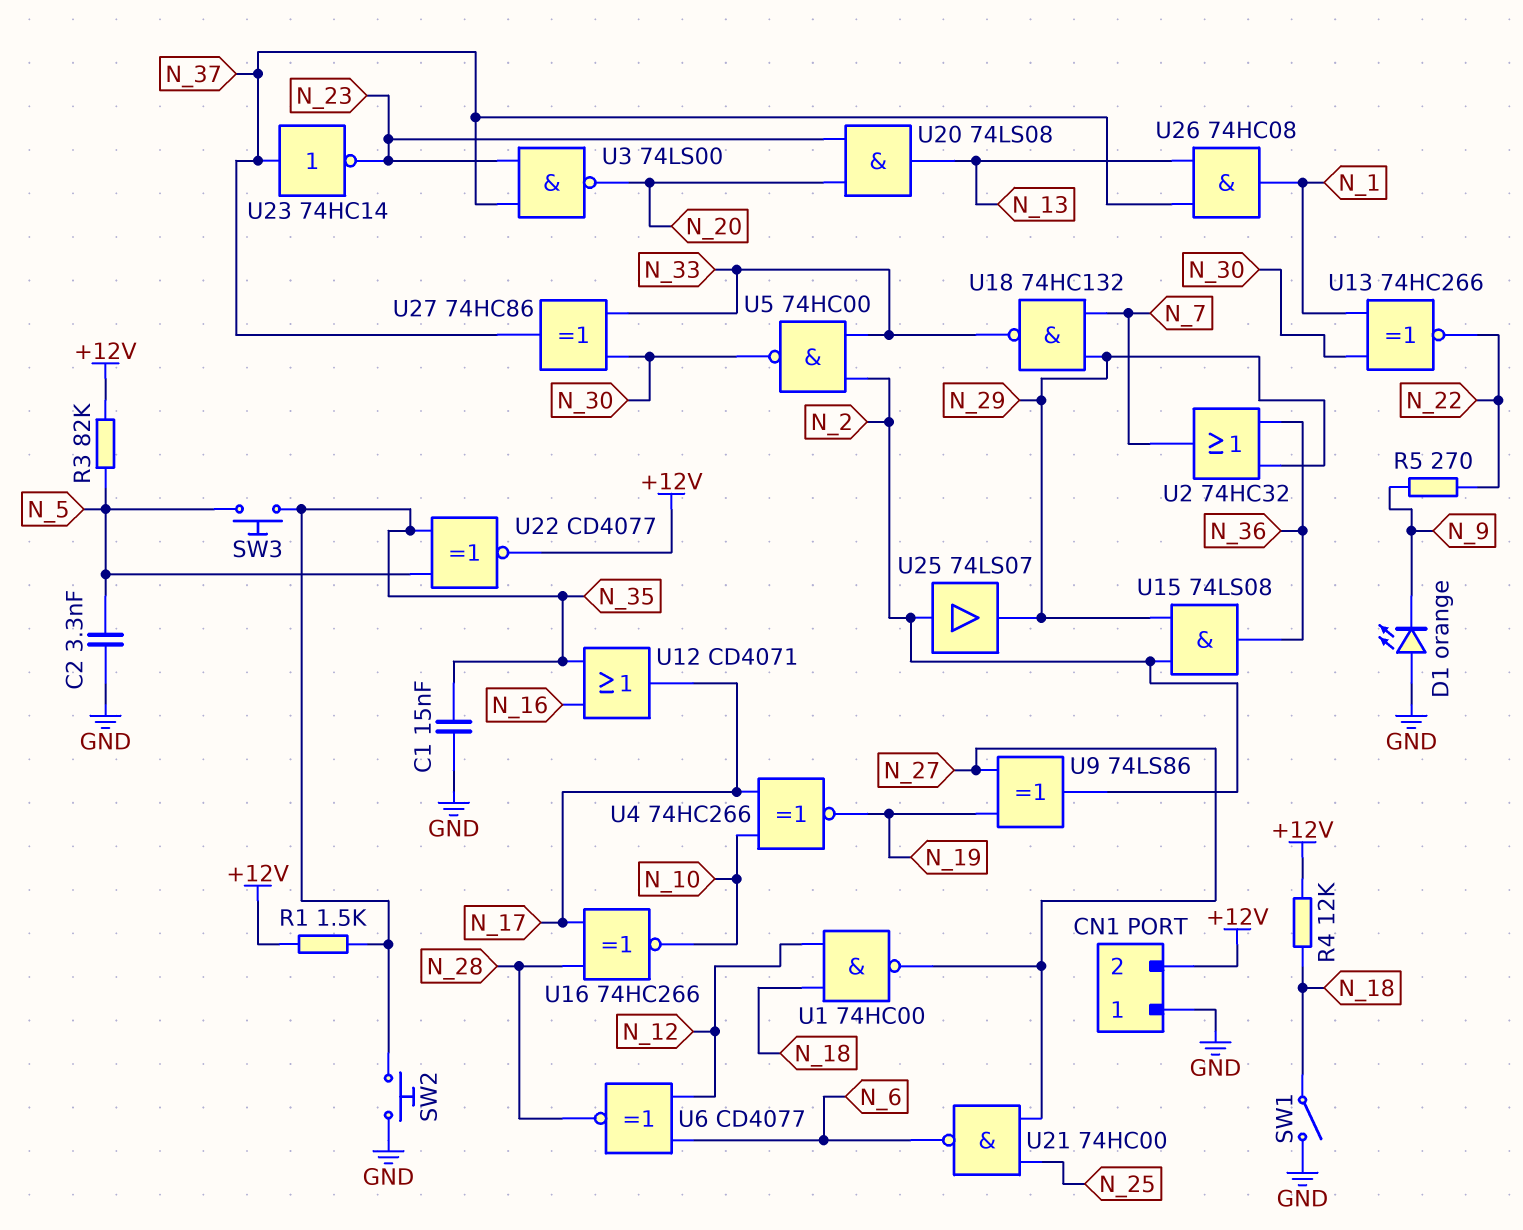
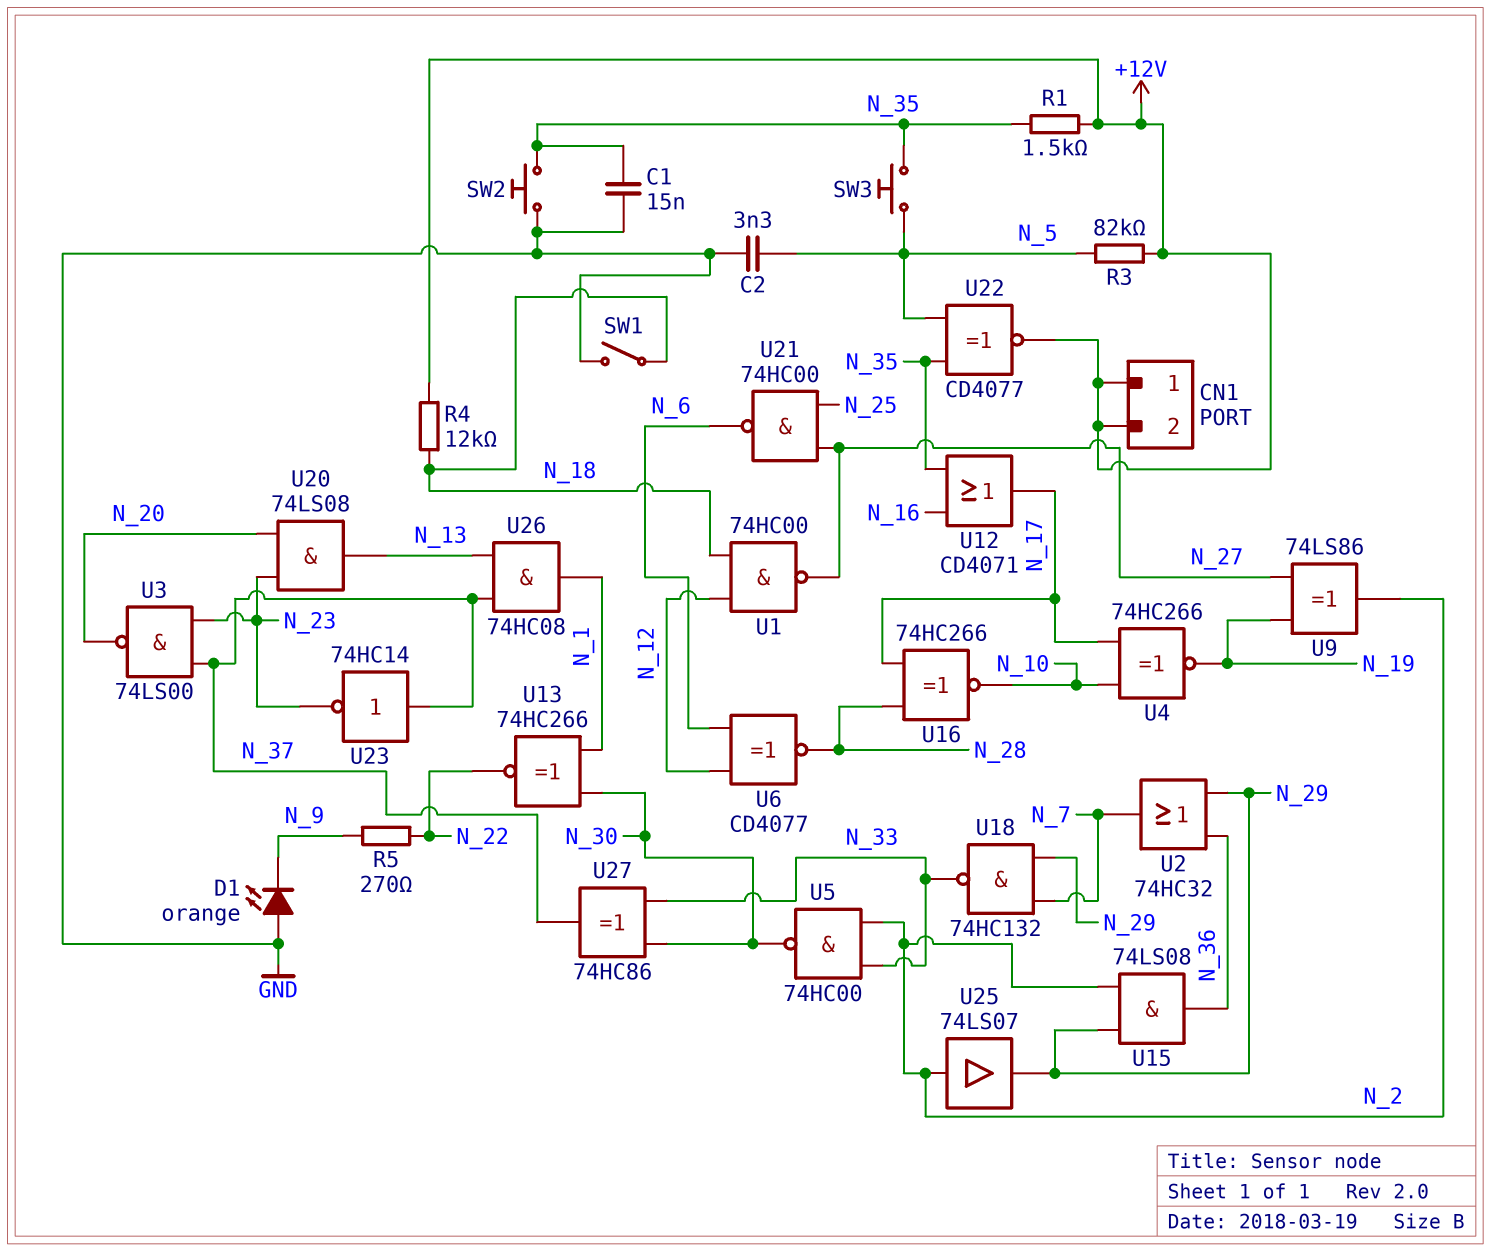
CN1 pin 1: GND -> +12V

